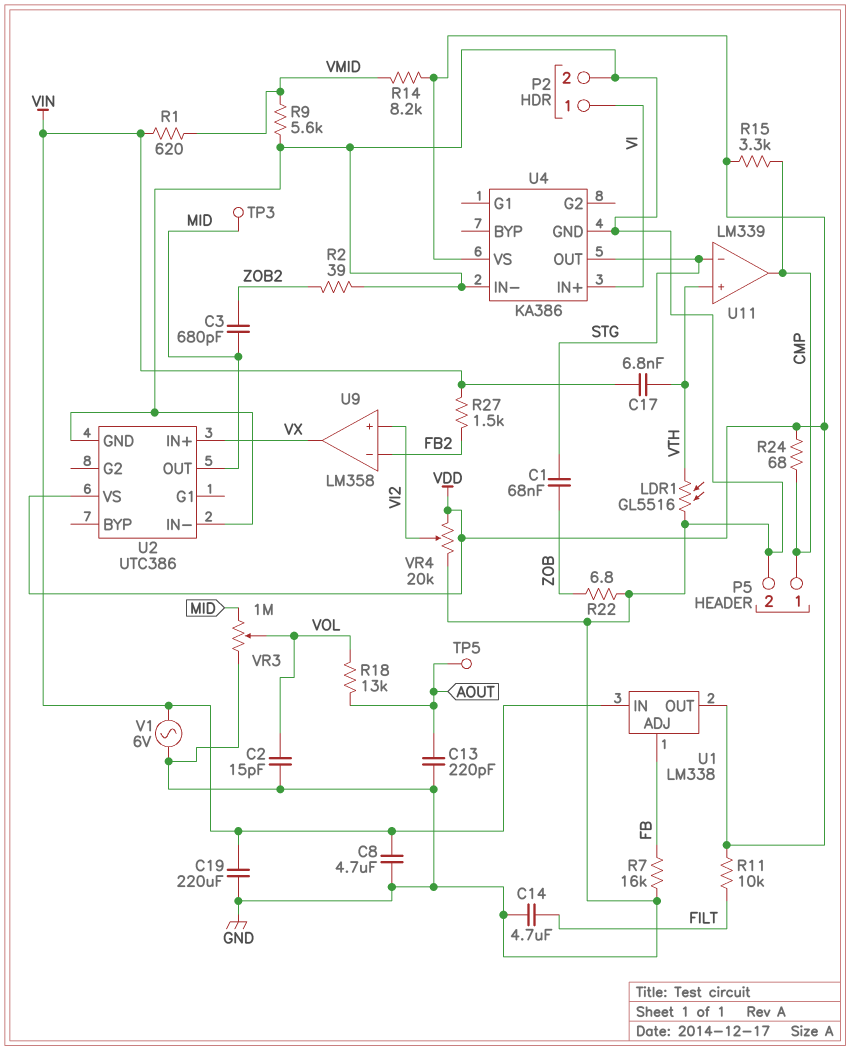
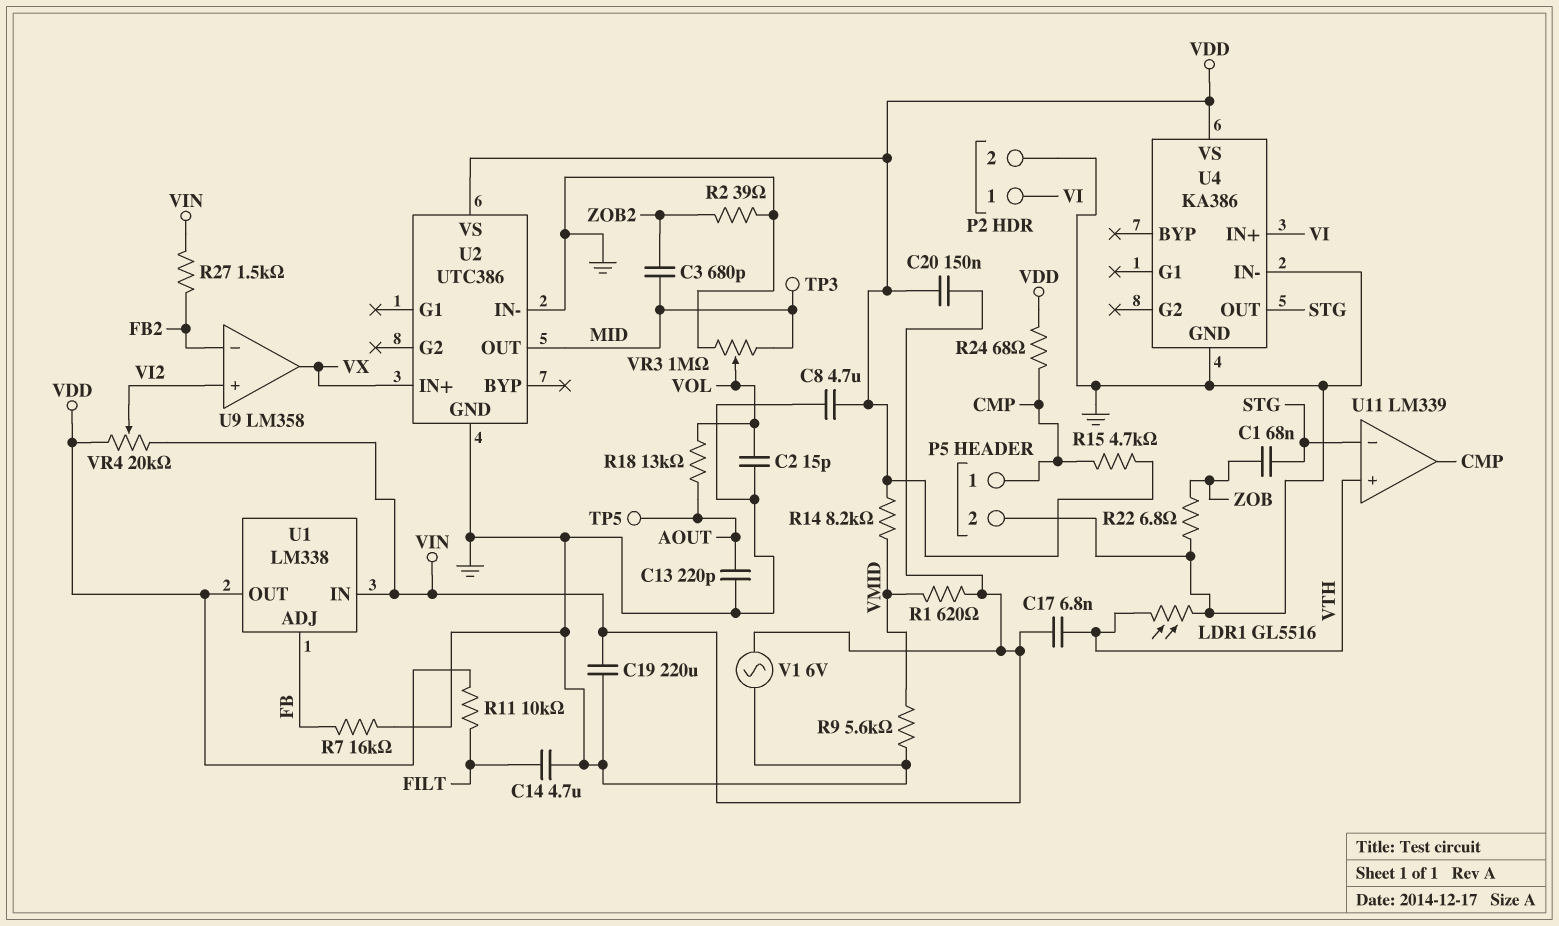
C8: 4.7uF (GND, VIN) -> 4.7uF (GND, VDD)
C20: none -> 150nF (VDD, VIN)
R15: 3.3k (CMP, VDD) -> 4.7k (CMP, VDD)
VR4: 20k (GND, VDD, wiper VI2) -> 20k (VDD, VIN, wiper VI2)

